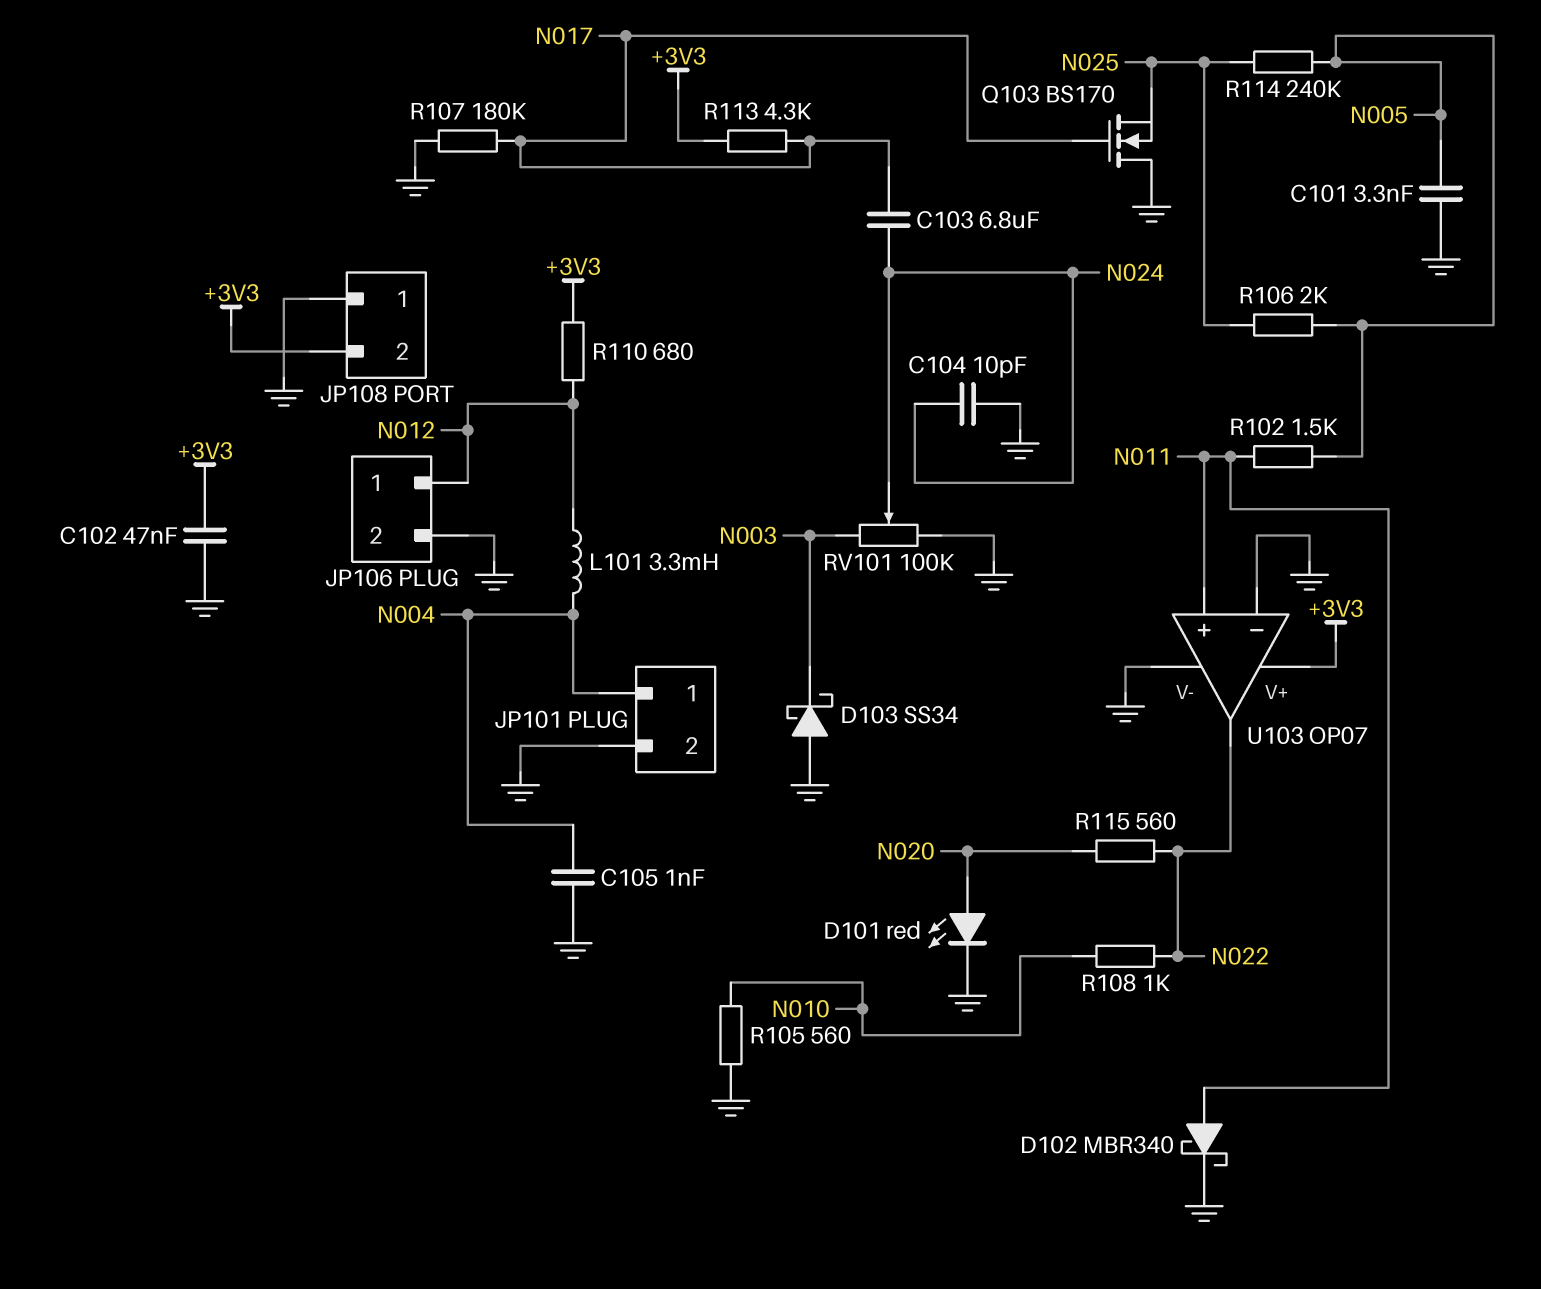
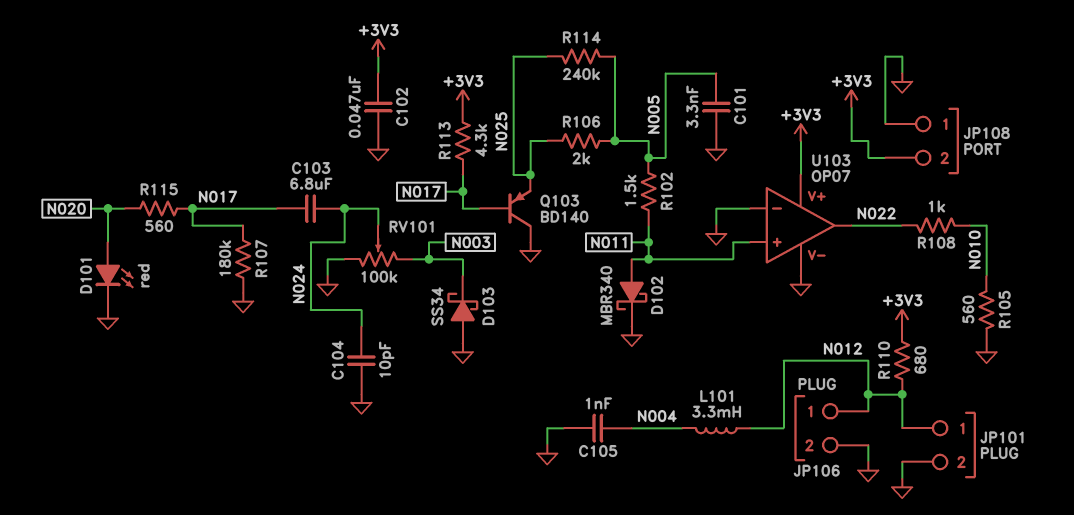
JP101 pin 1: N004 -> N012
Q103: NMOS BS170 (G N017, D GND, S N025) -> PNP BD140 (B N017, C GND, E N025)
R115: 560 (N020, N022) -> 560 (N017, N020)

